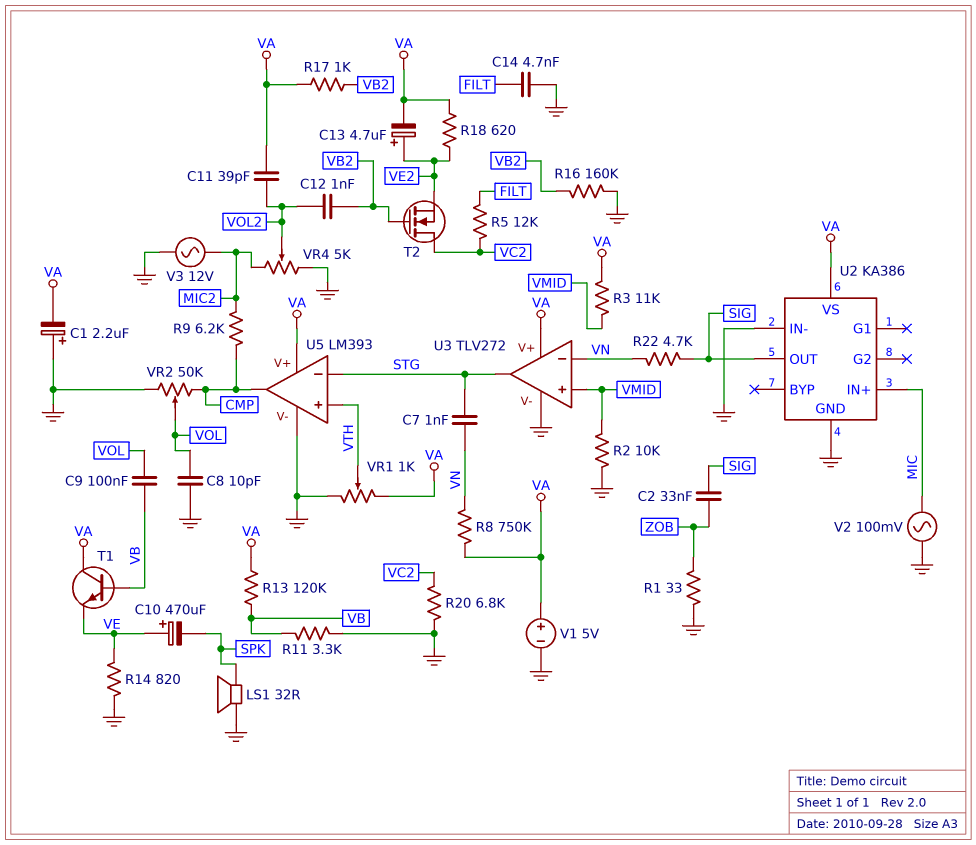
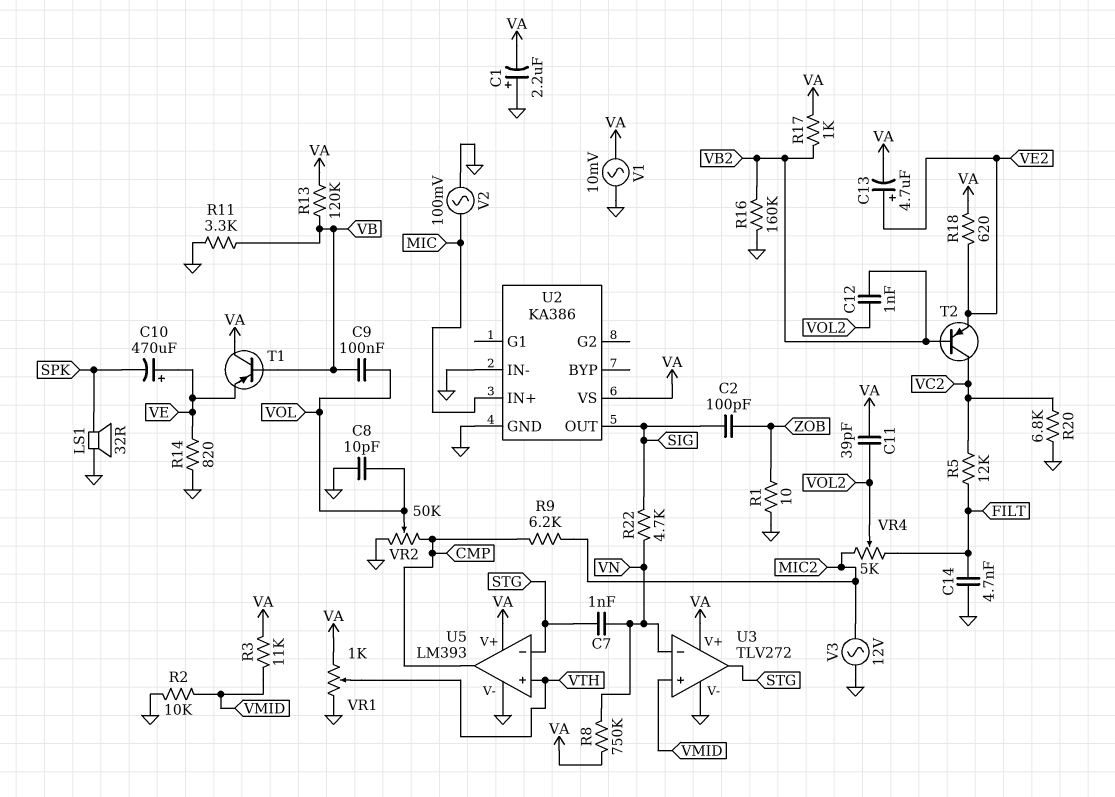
C2: 33nF (SIG, ZOB) -> 100pF (SIG, ZOB)
R1: 33 (GND, ZOB) -> 10 (GND, ZOB)
T1: NPN (B VB, C VA, E VE) -> PNP (B VB, C VA, E VE)
T2: NMOS (G VB2, D VC2, S VE2) -> PNP (B VB2, C VC2, E VE2)
V1: 5V (plus VA, minus GND) -> AC 10mV (GND, VA)
VR4: 5k (GND, MIC2, wiper VOL2) -> 5k (FILT, MIC2, wiper VOL2)

